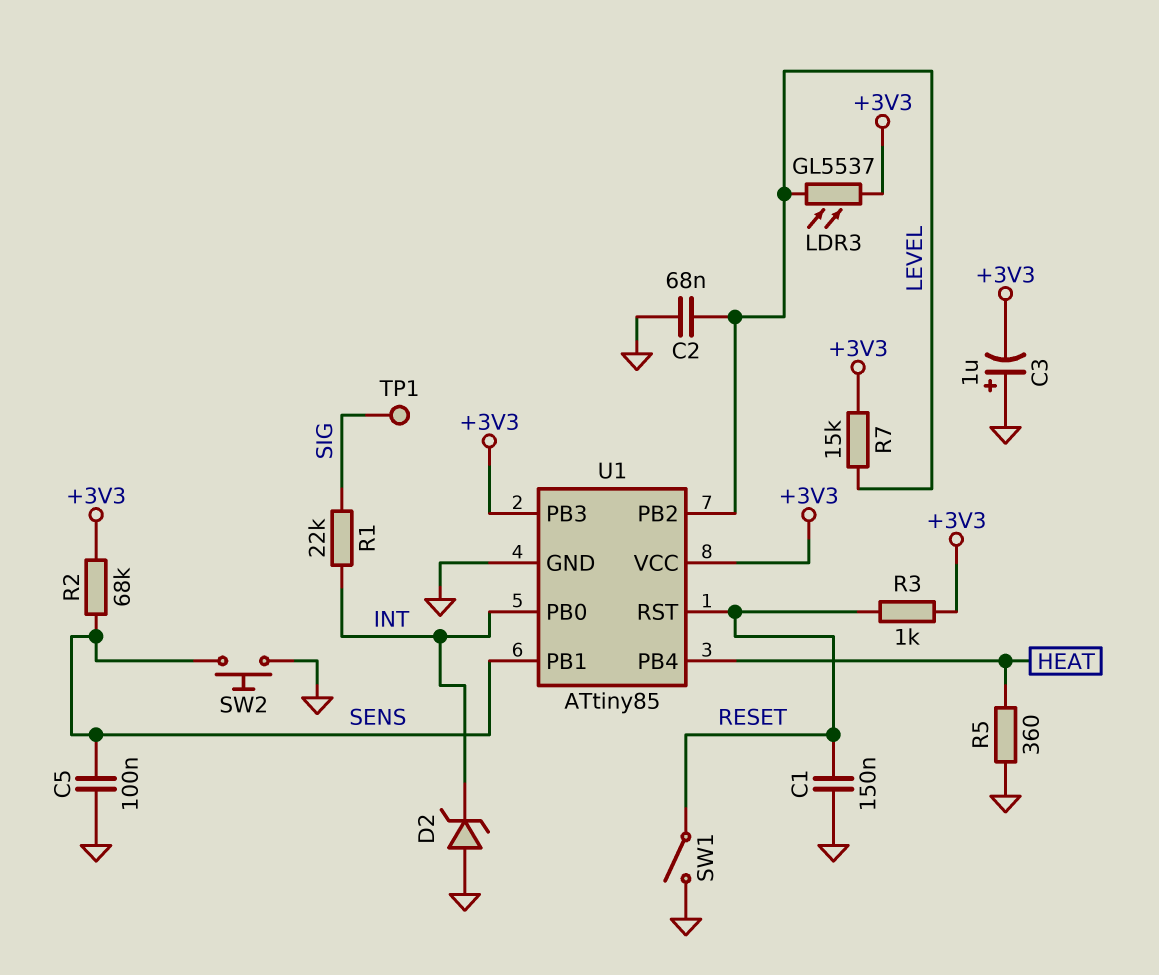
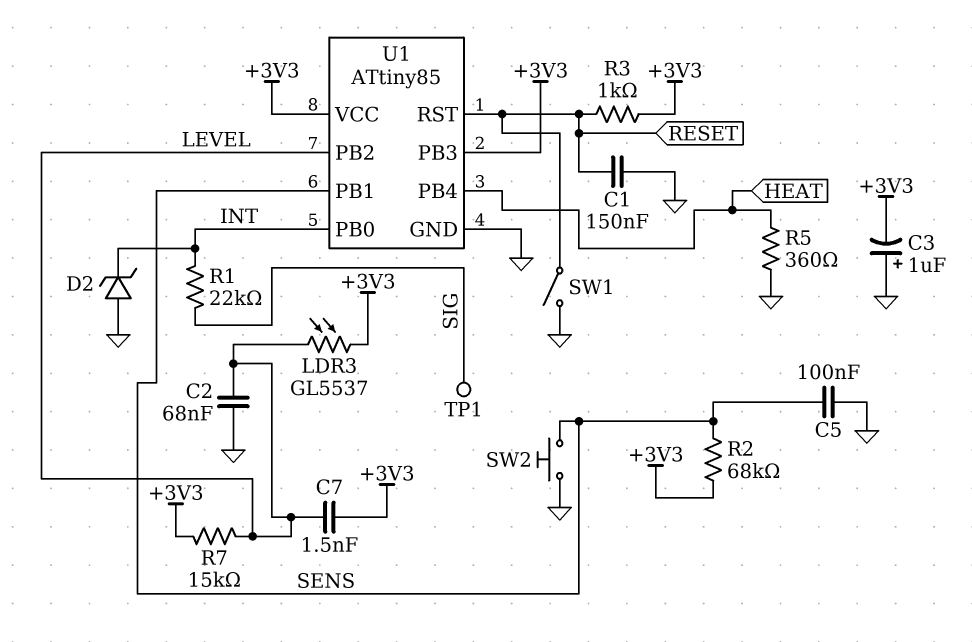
C7: none -> 1.5nF (+3V3, LEVEL)

